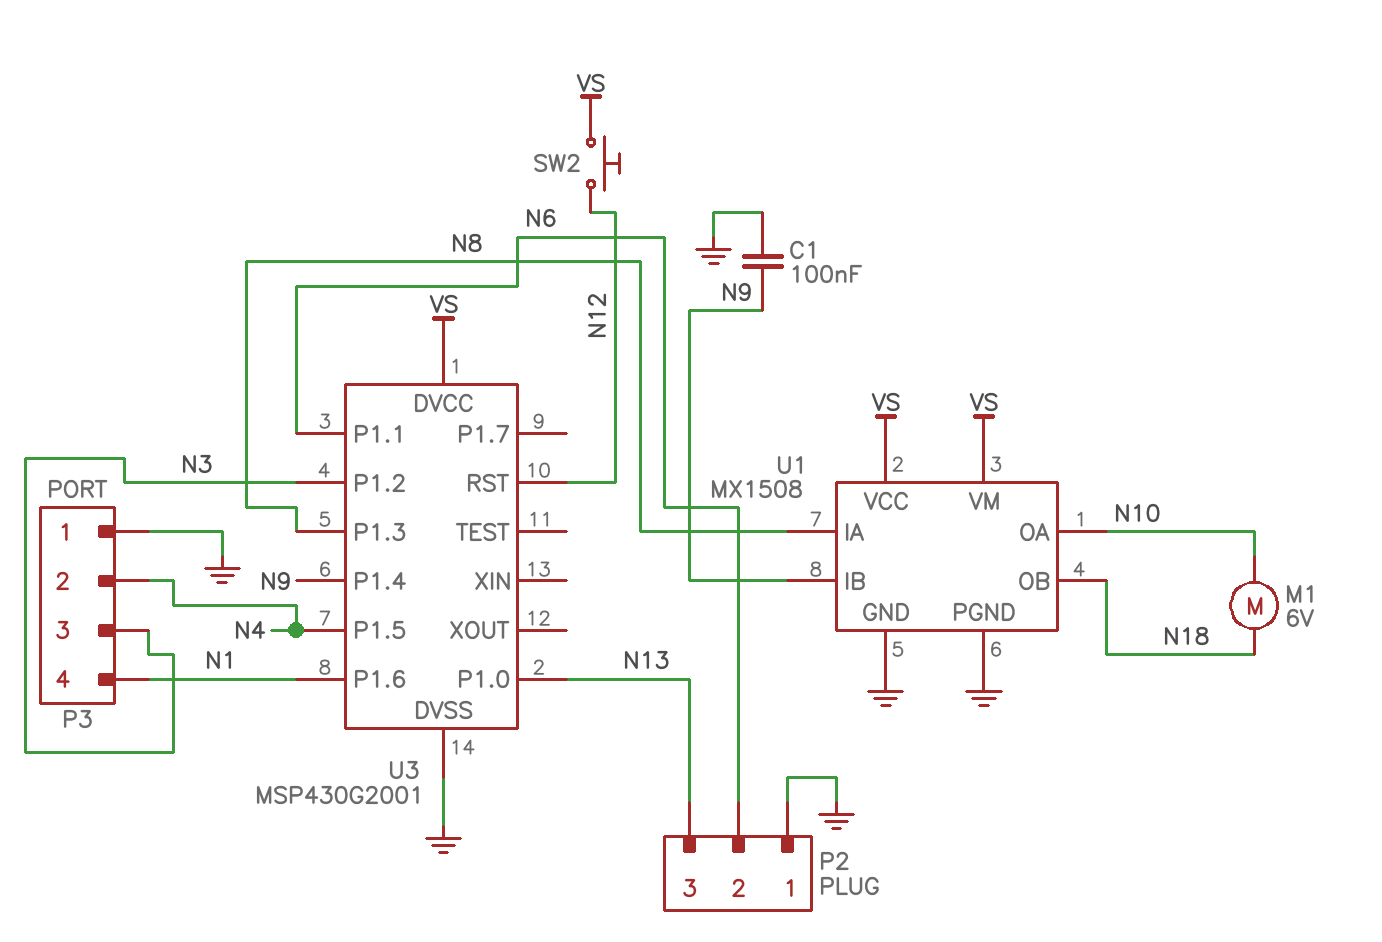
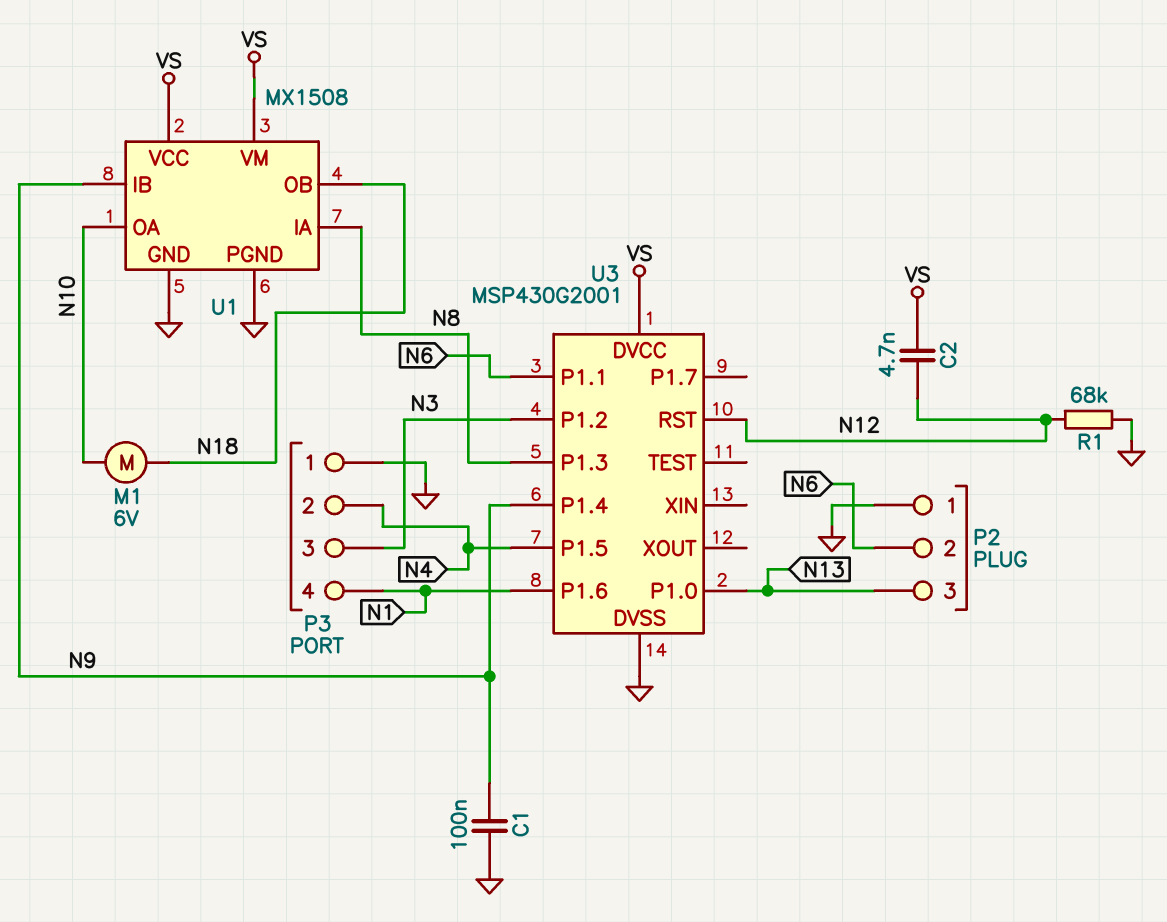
C2: none -> 4.7nF (N12, VS)
R1: none -> 68k (GND, N12)
SW2: button (N12, VS) -> none

